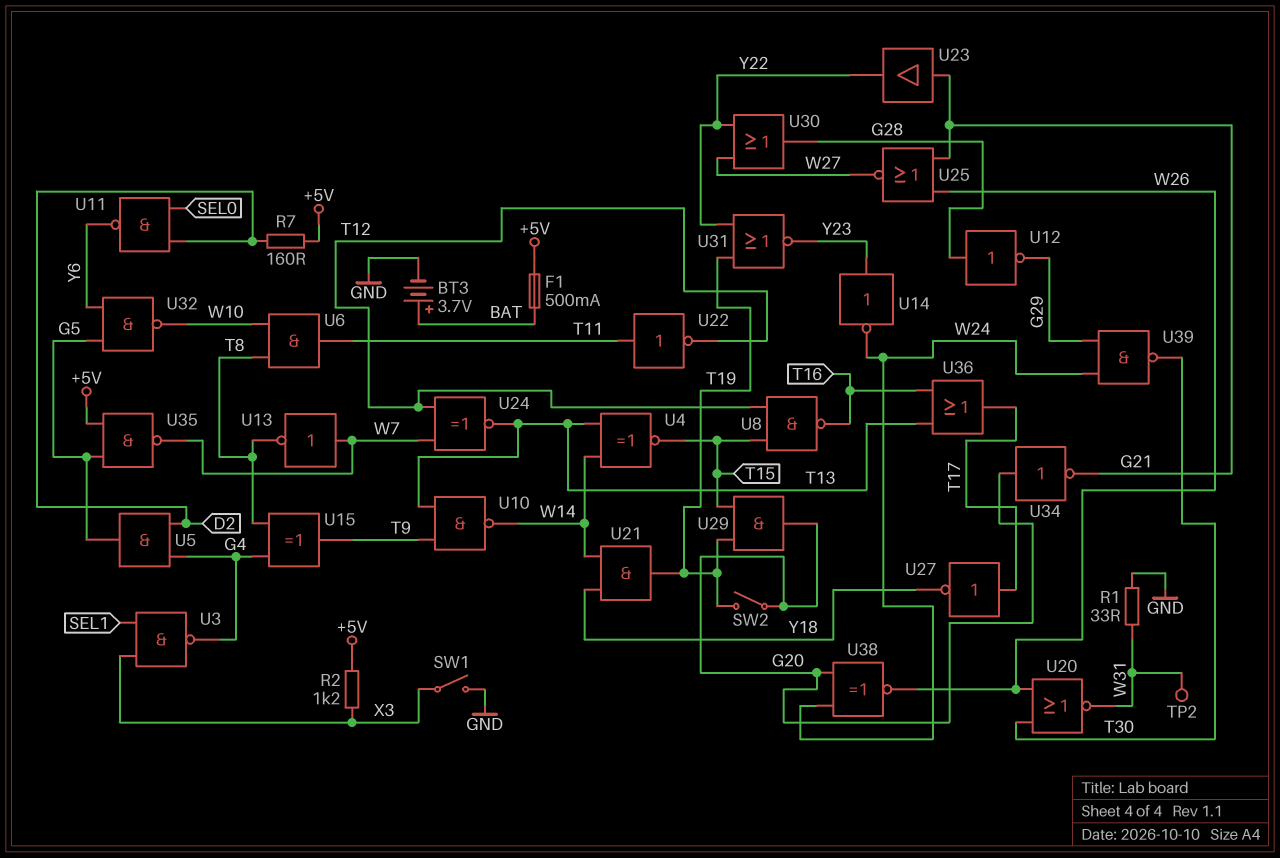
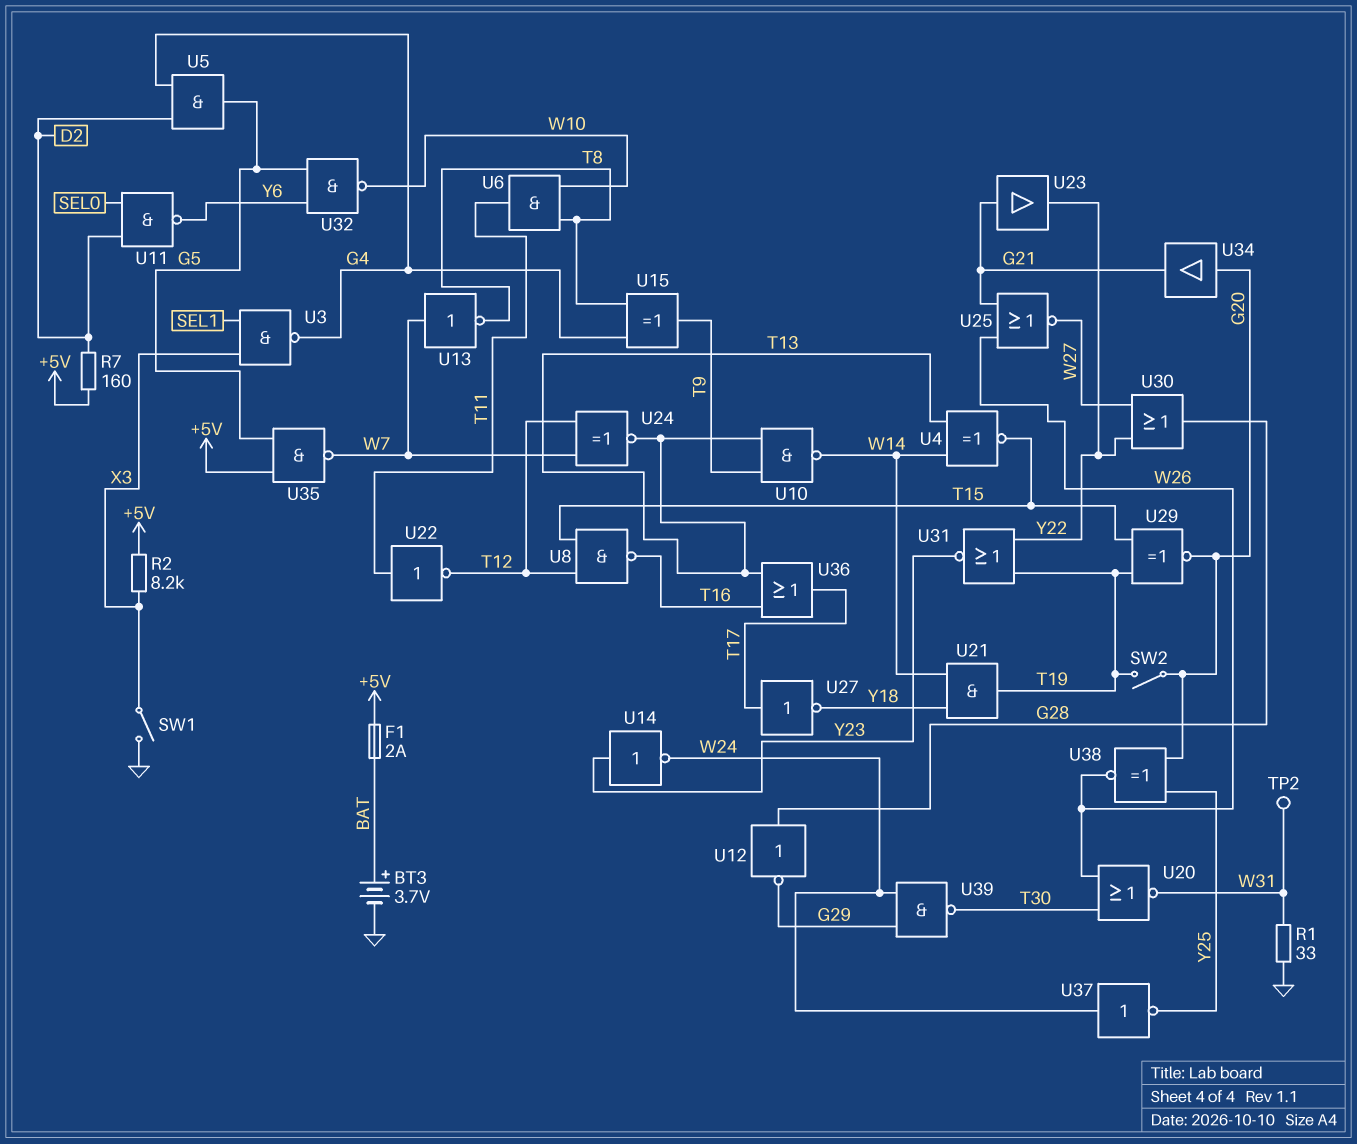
F1: 500mA (+5V, BAT) -> 2A (+5V, BAT)
R2: 1.2k (+5V, X3) -> 8.2k (+5V, X3)
U29: AND (in T15, in T19, out G20) -> XNOR (in T15, in T19, out G20)
U34: NOT (in G20, out G21) -> buffer (in G20, out G21)
U37: none -> NOT (in W24, out Y25)
U38: XNOR (in G20, in W24, out W26) -> XNOR (in G20, in Y25, out W26)

